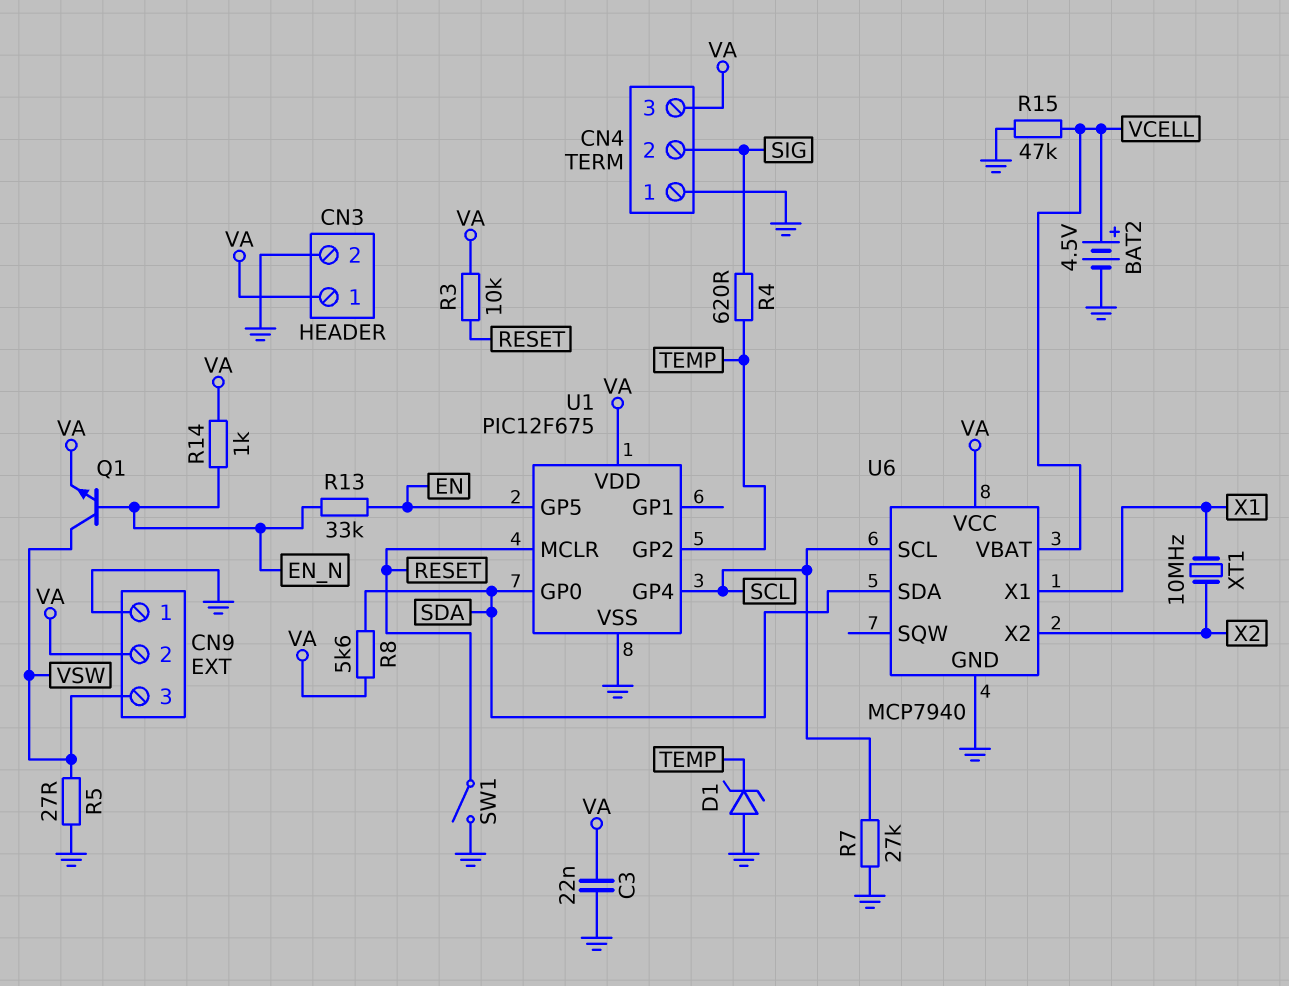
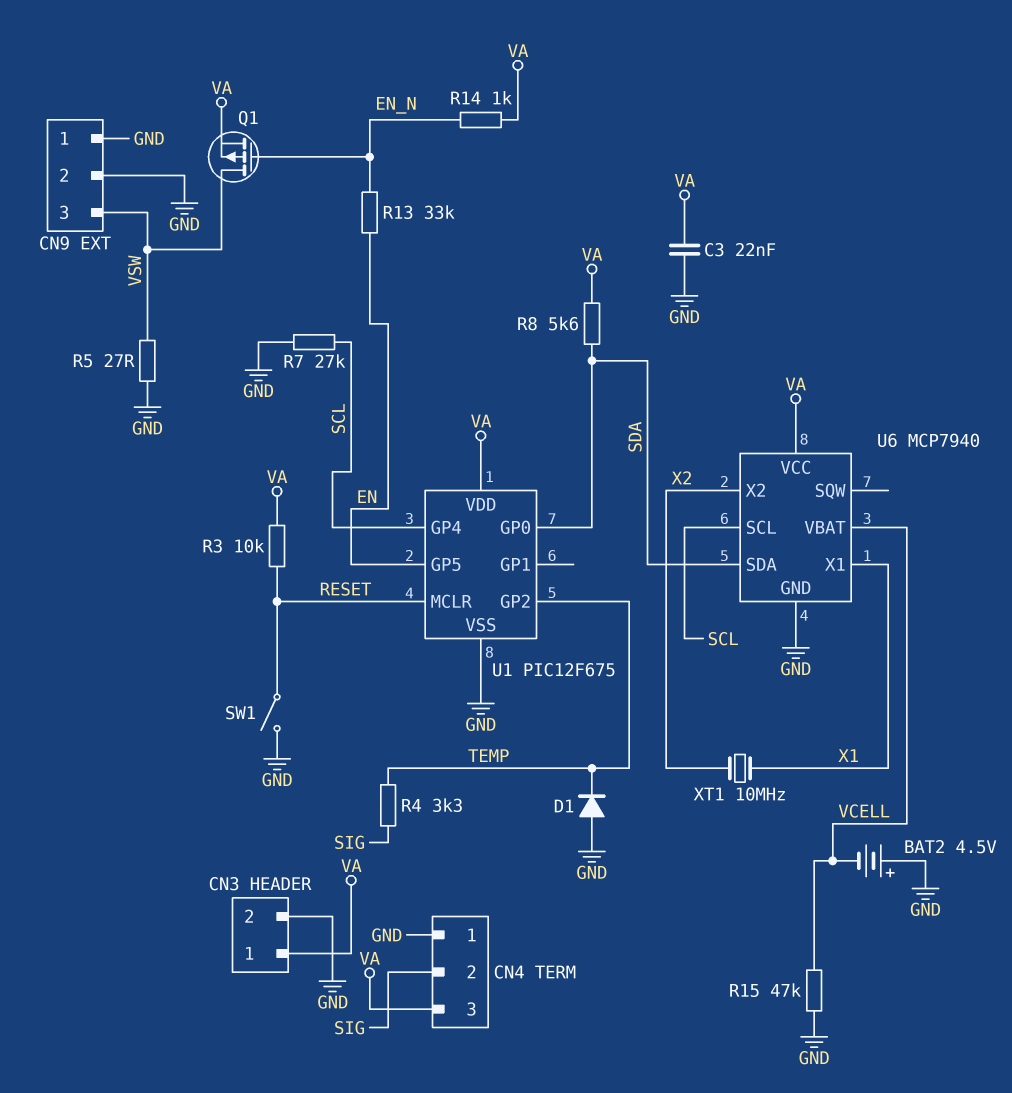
BAT2: 4.5V (plus VCELL, minus GND) -> 4.5V (plus GND, minus VCELL)
CN9 pin 2: VA -> GND
D1: zener (A GND, K TEMP) -> diode (A GND, K TEMP)
Q1: NPN (B EN_N, C VSW, E VA) -> PMOS (G EN_N, D VSW, S VA)
R4: 620 (SIG, TEMP) -> 3.3k (SIG, TEMP)

